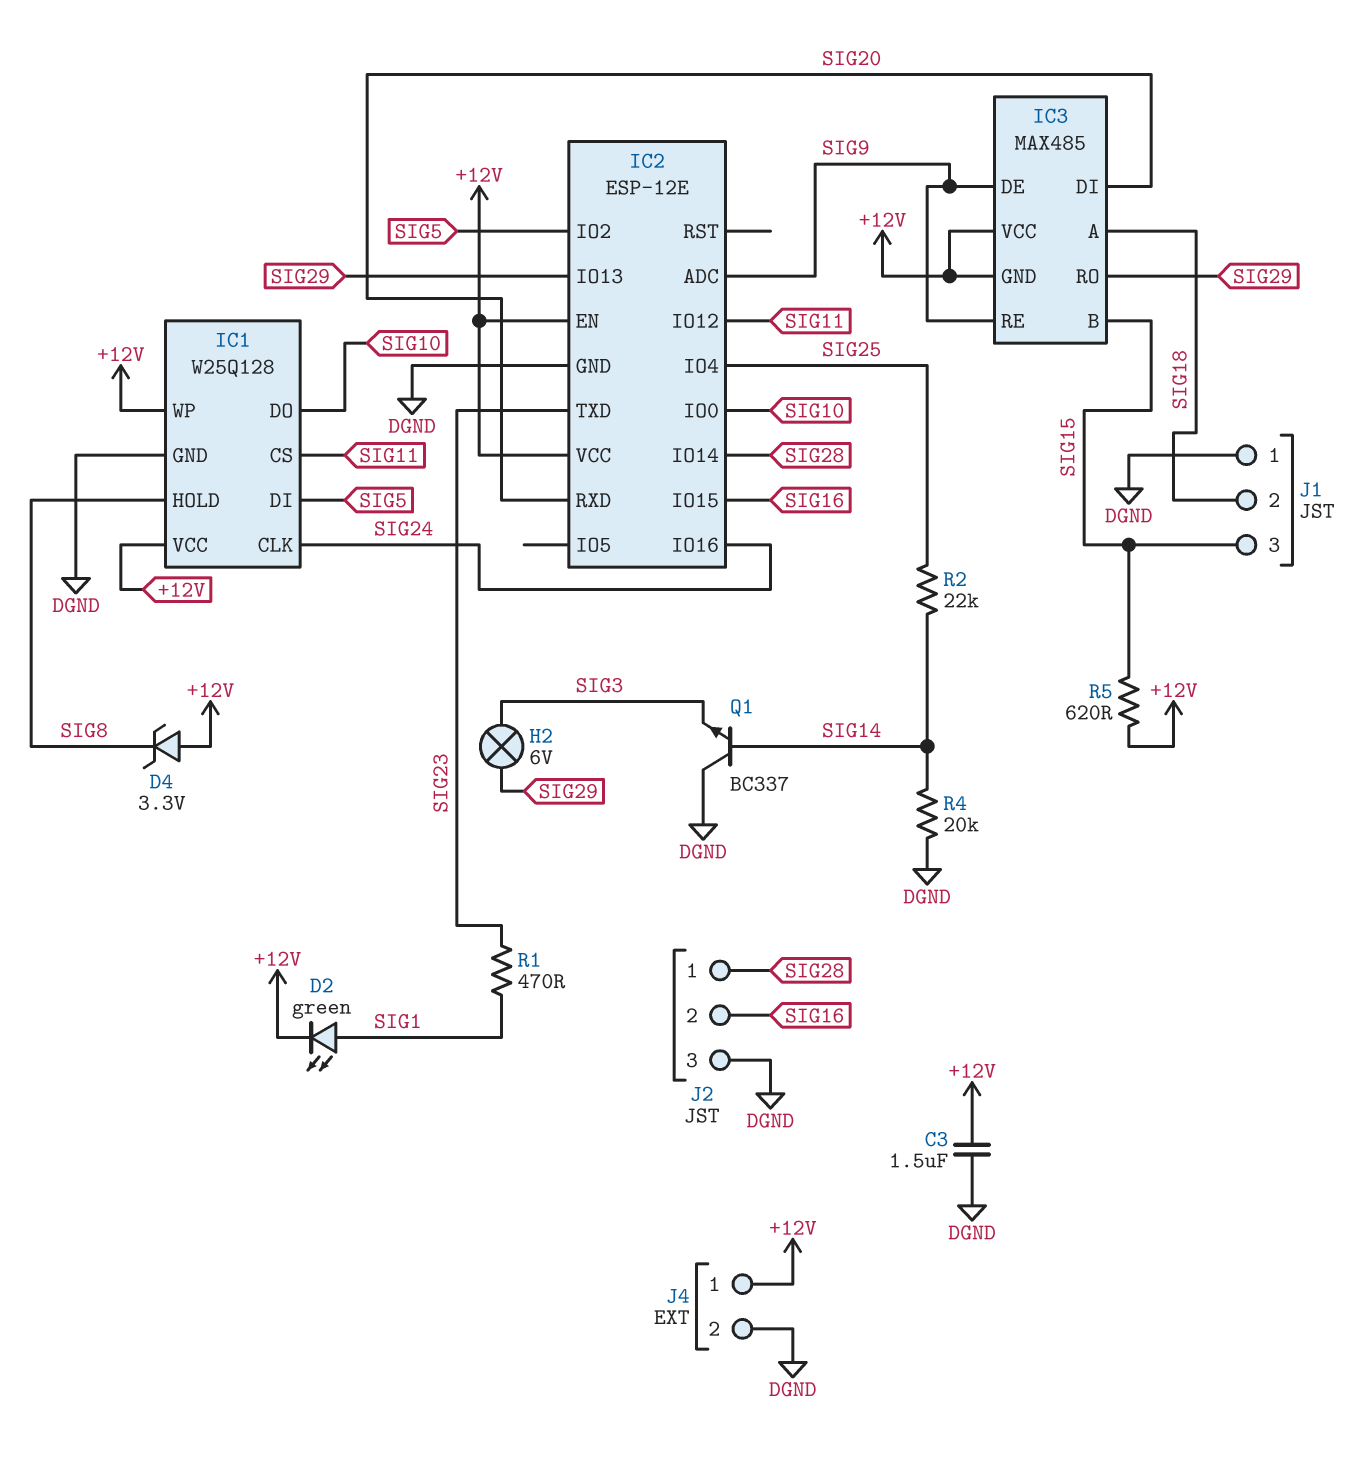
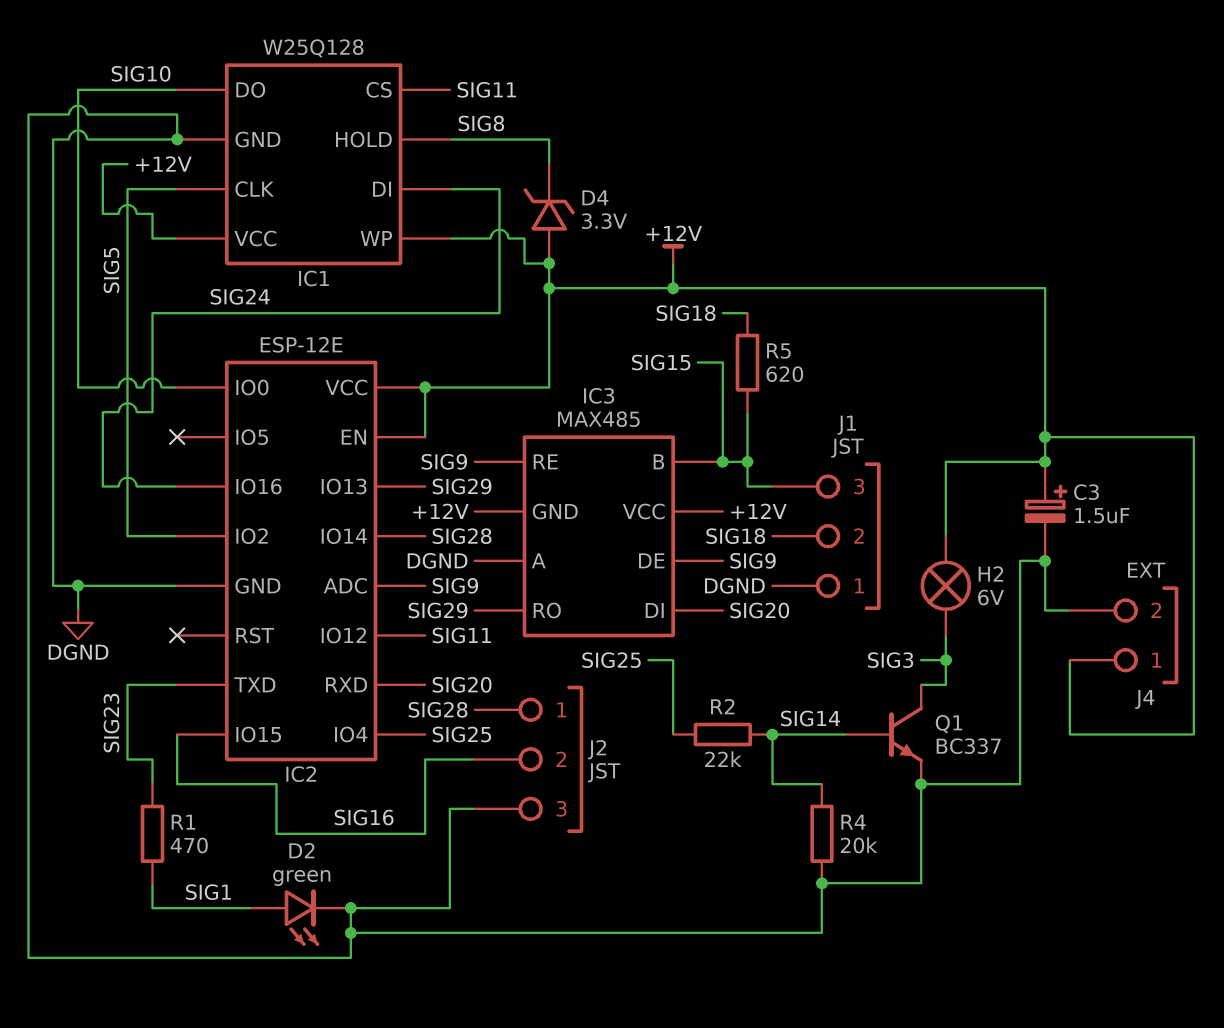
C3: 1.5uF (+12V, DGND) -> 1.5uF (plus +12V, minus DGND)
D2: LED green (A SIG1, K +12V) -> LED green (A SIG1, K DGND)
H2: lamp 6V (SIG3, SIG29) -> lamp 6V (+12V, SIG3)
IC1 pin CLK: SIG24 -> SIG5
IC1 pin DI: SIG5 -> SIG24
IC3 pin A: SIG18 -> DGND
Q1: NPN BC337 (B SIG14, C DGND, E SIG3) -> NPN BC337 (B SIG14, C SIG3, E DGND)
R5: 620 (+12V, SIG15) -> 620 (SIG15, SIG18)

